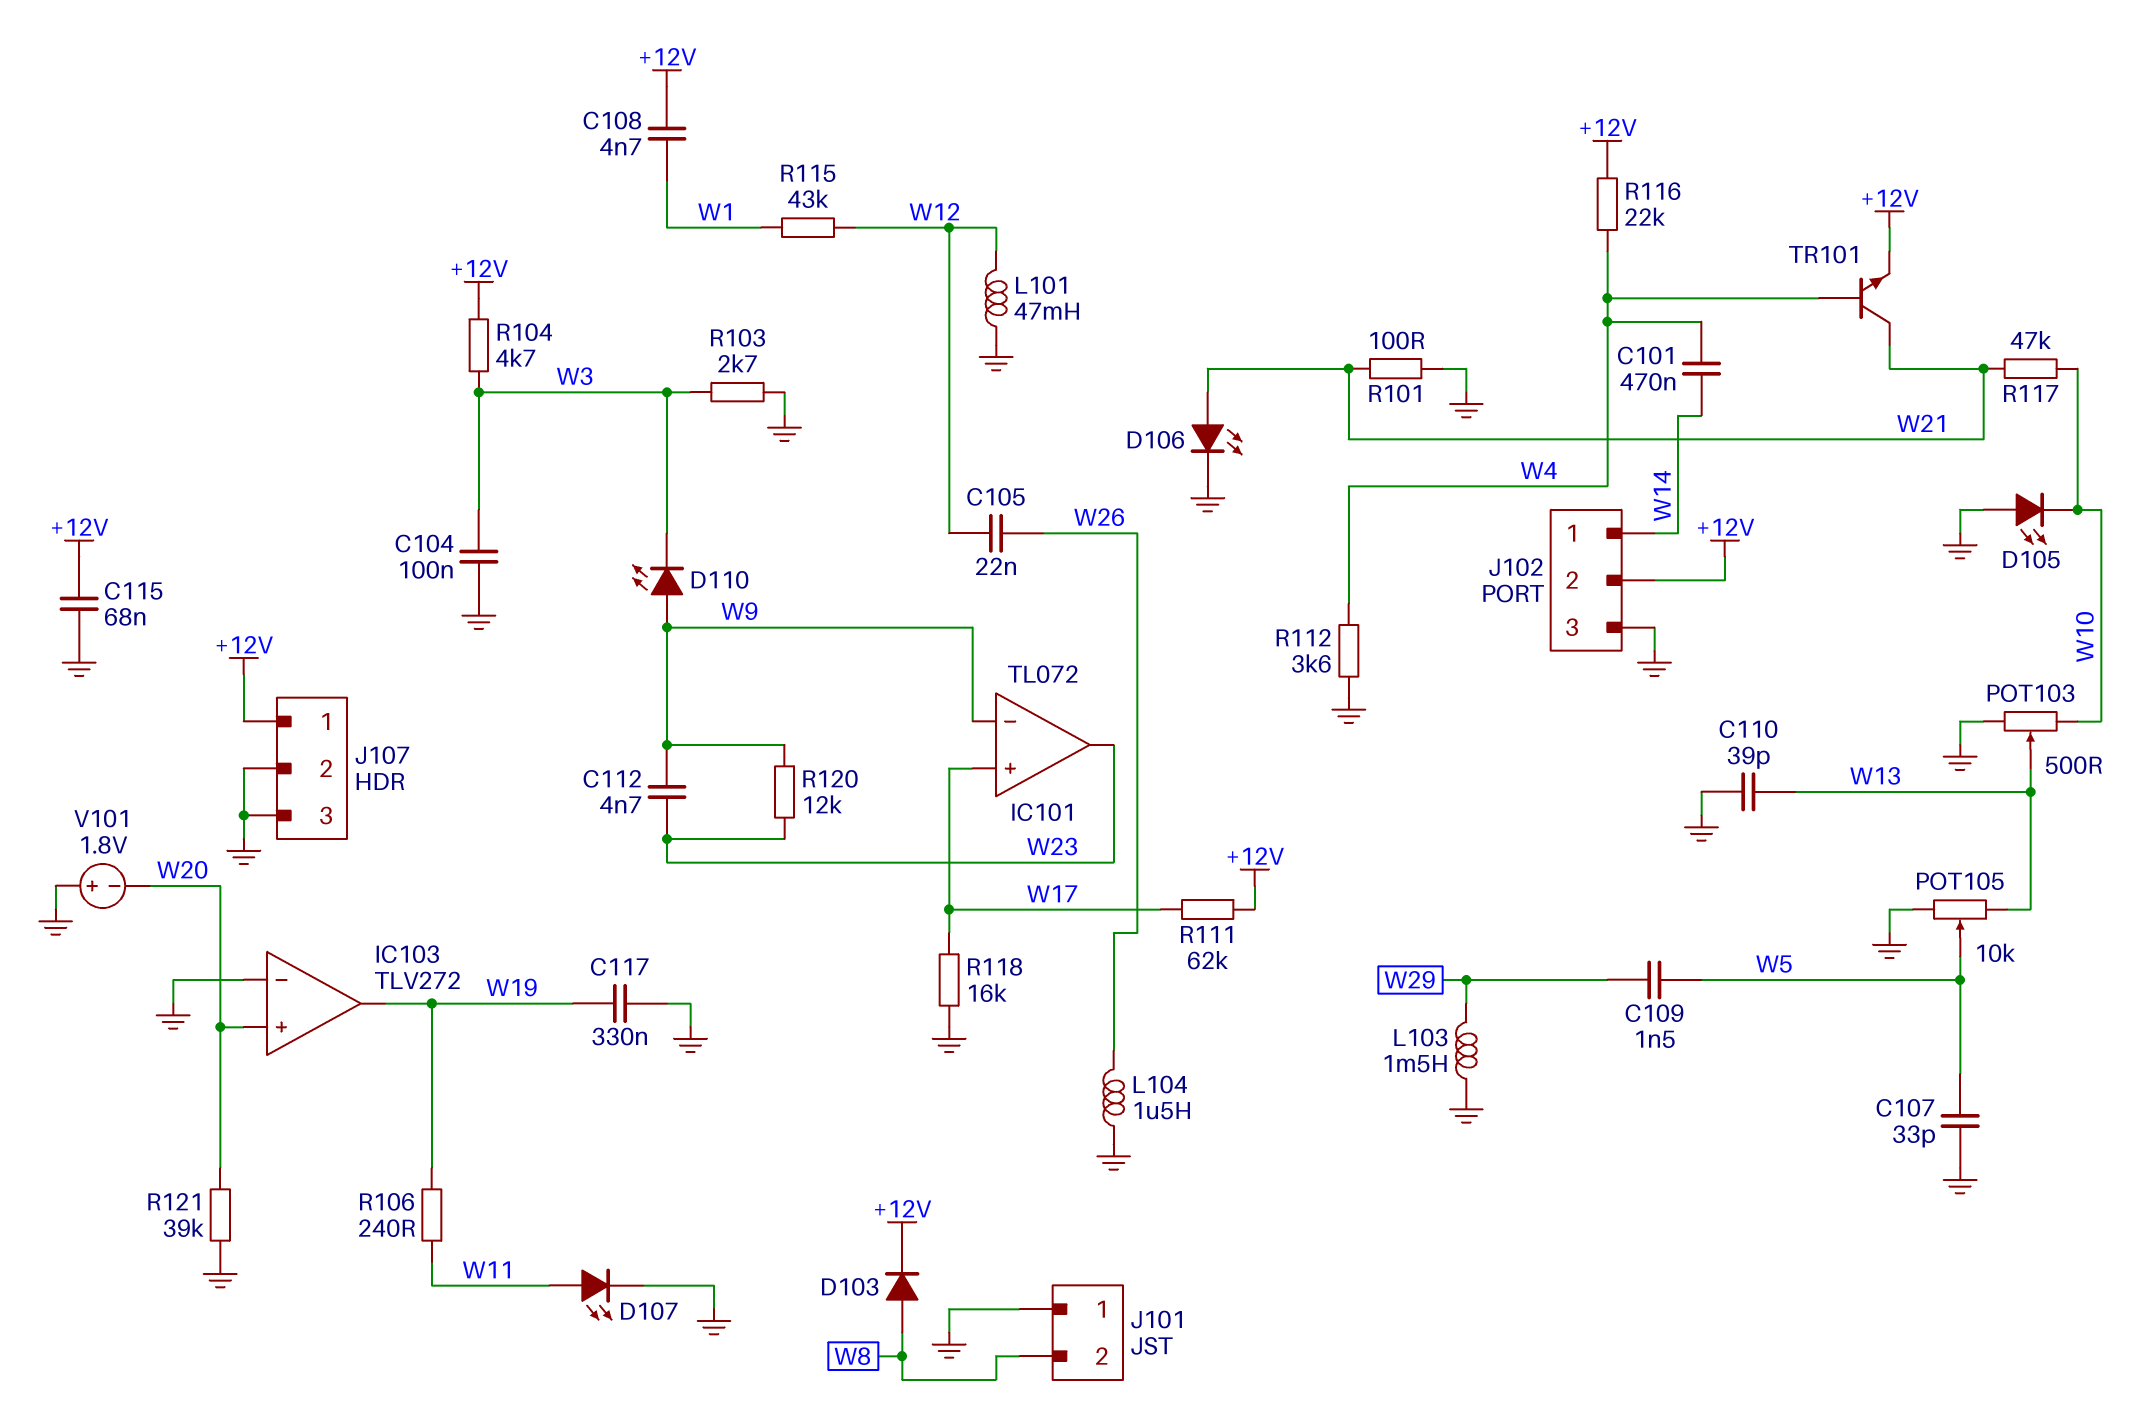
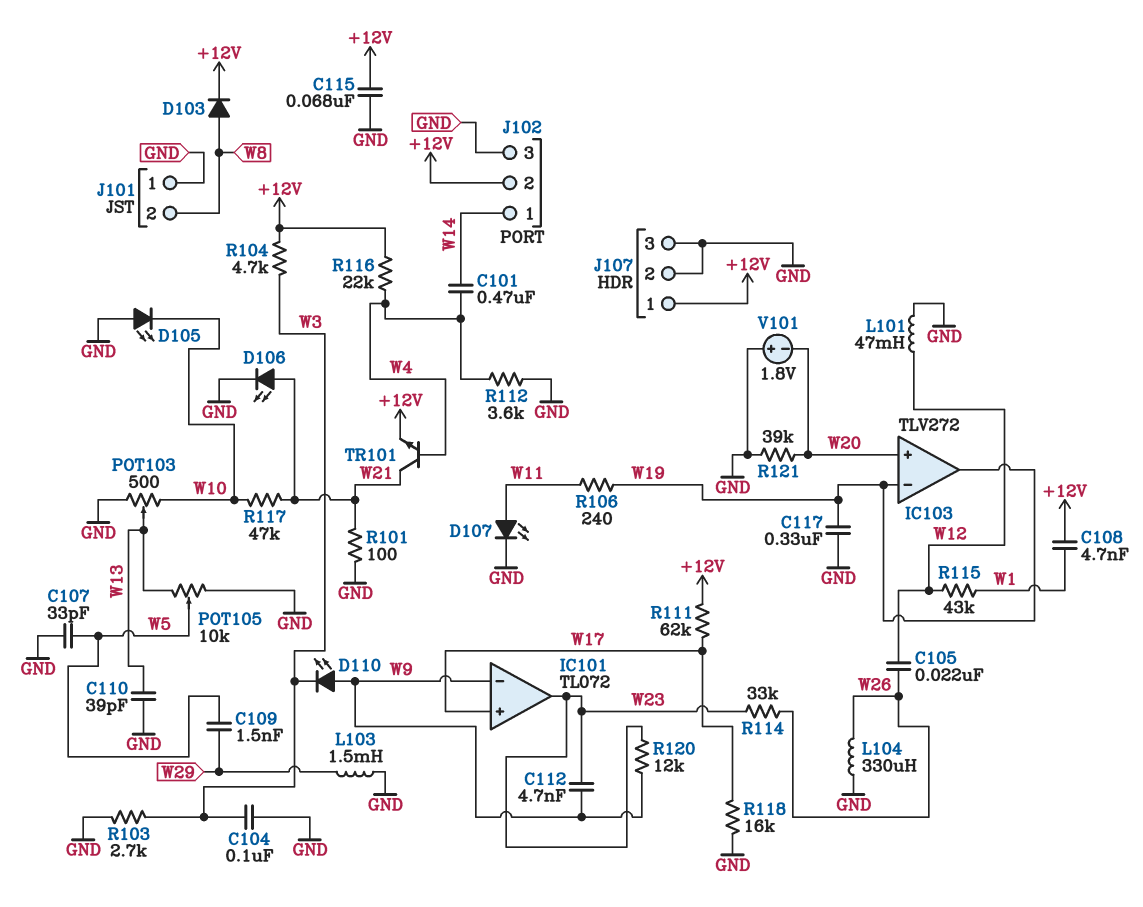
IC103 pin in-: GND -> W19
L104: 1.5uH (GND, W26) -> 330uH (GND, W26)
R114: none -> 33k (W23, W26)

